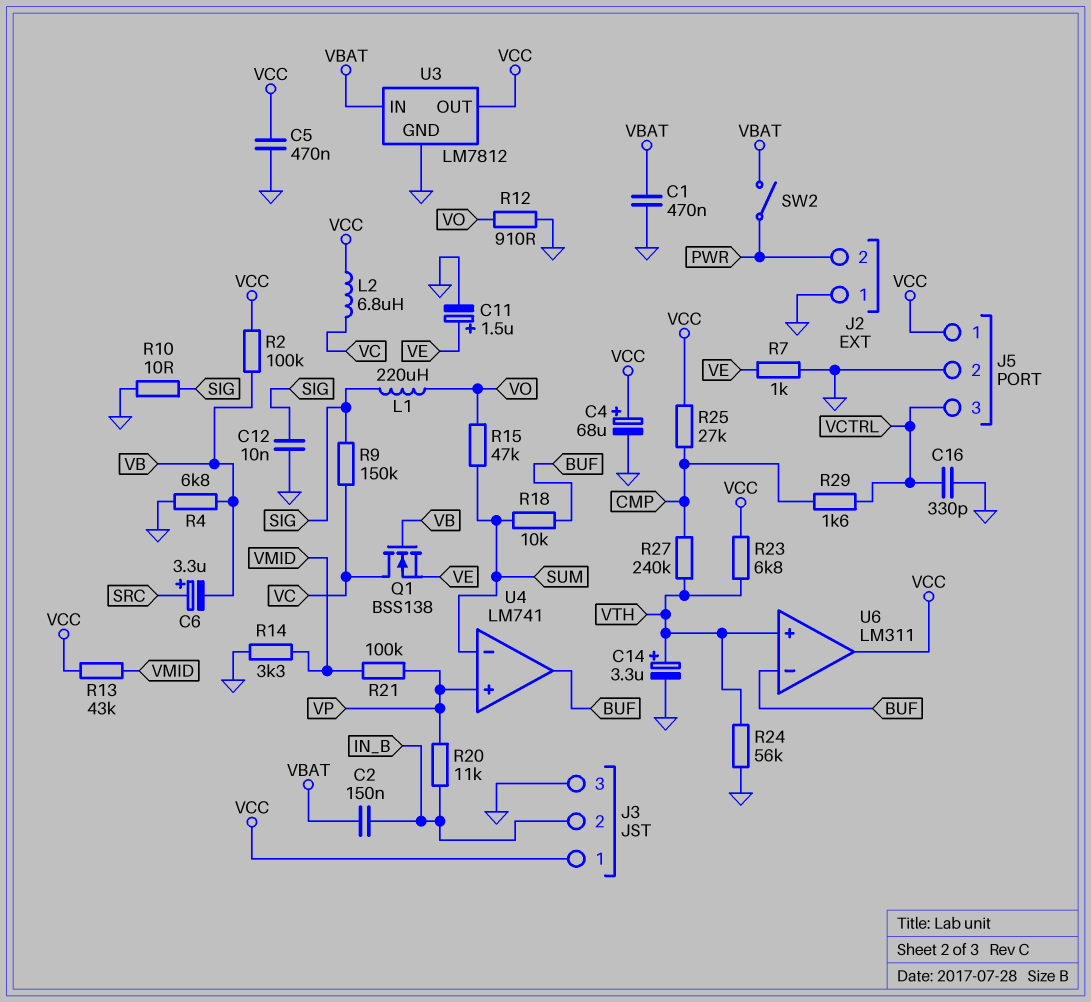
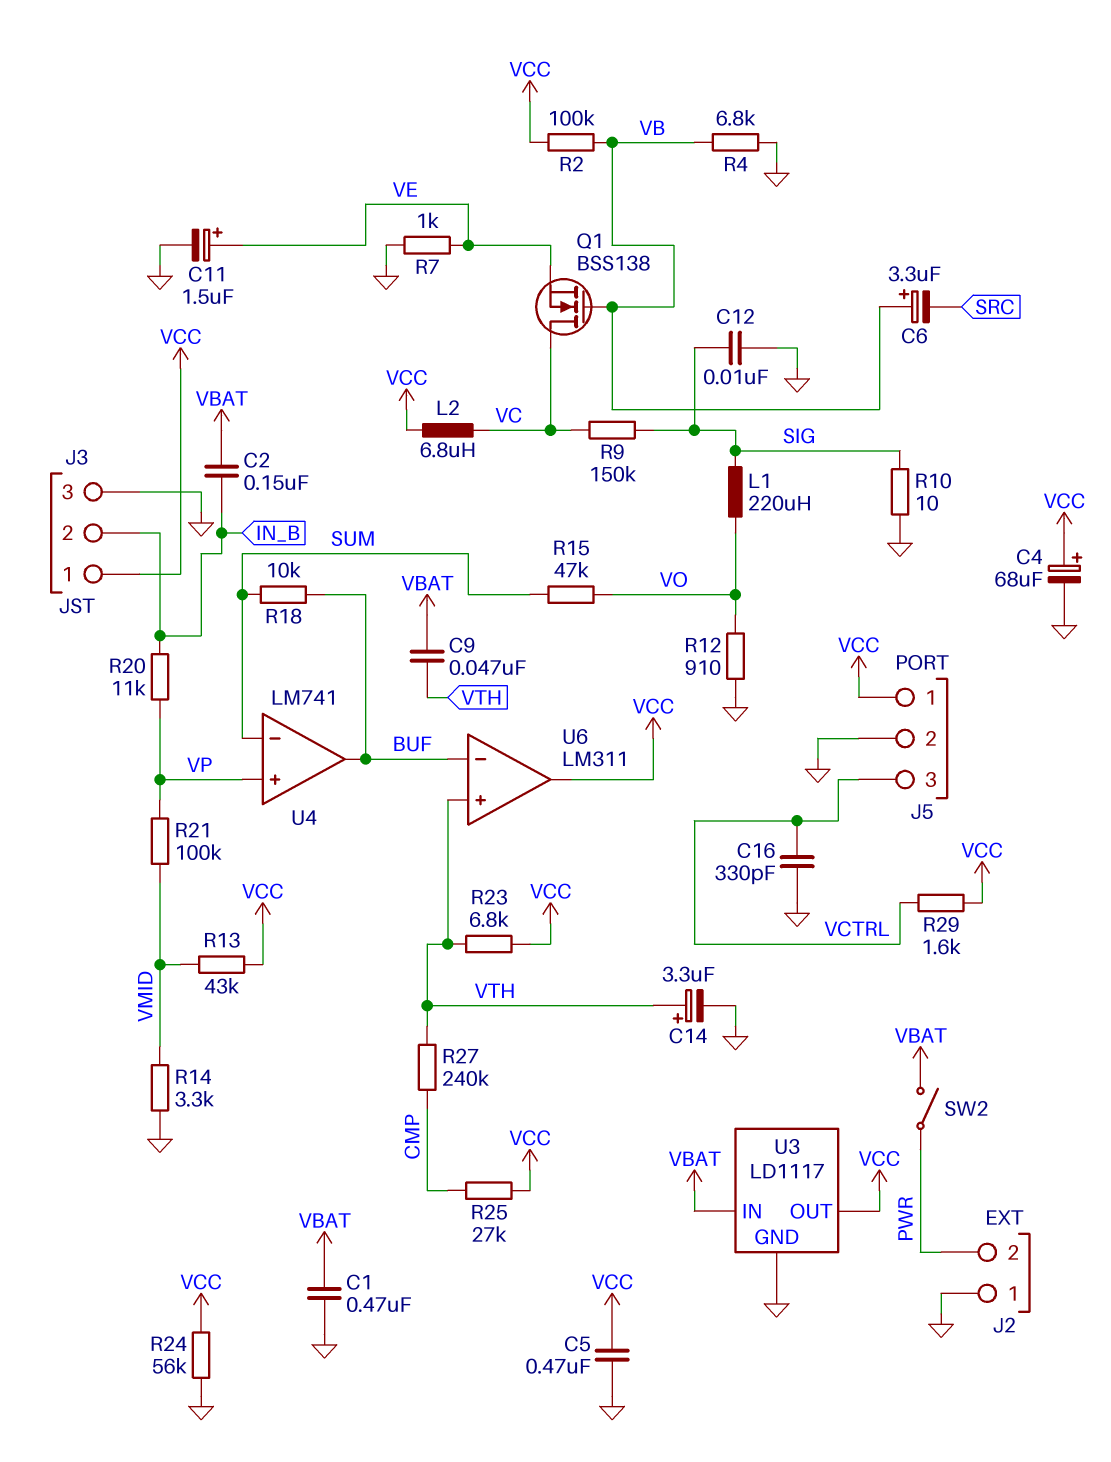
C6: 3.3uF (plus SRC, minus VB) -> 3.3uF (plus VB, minus SRC)
C9: none -> 47nF (VBAT, VTH)
R24: 56k (GND, VTH) -> 56k (GND, VCC)
R29: 1.6k (CMP, VCTRL) -> 1.6k (VCC, VCTRL)
U3: LM7812 -> LD1117

